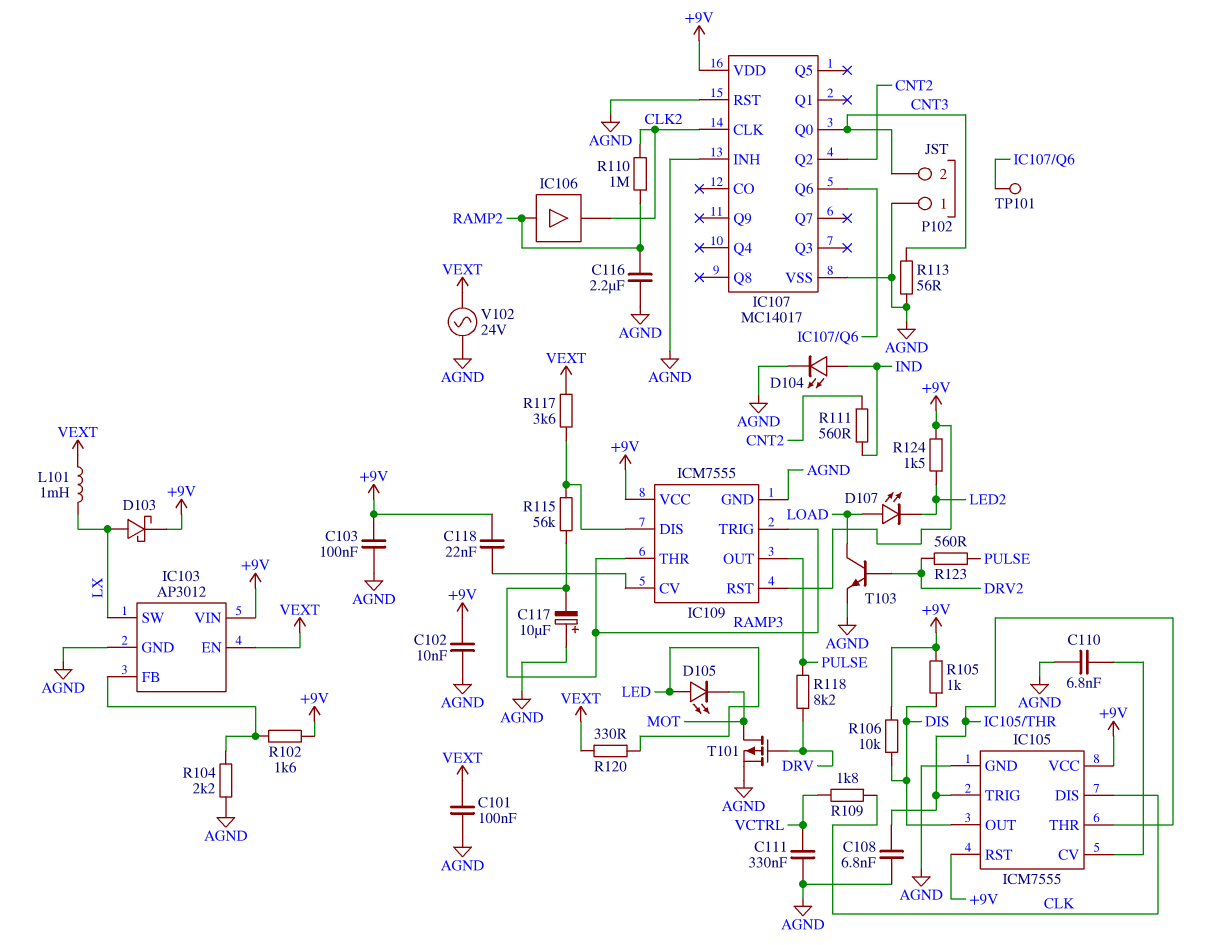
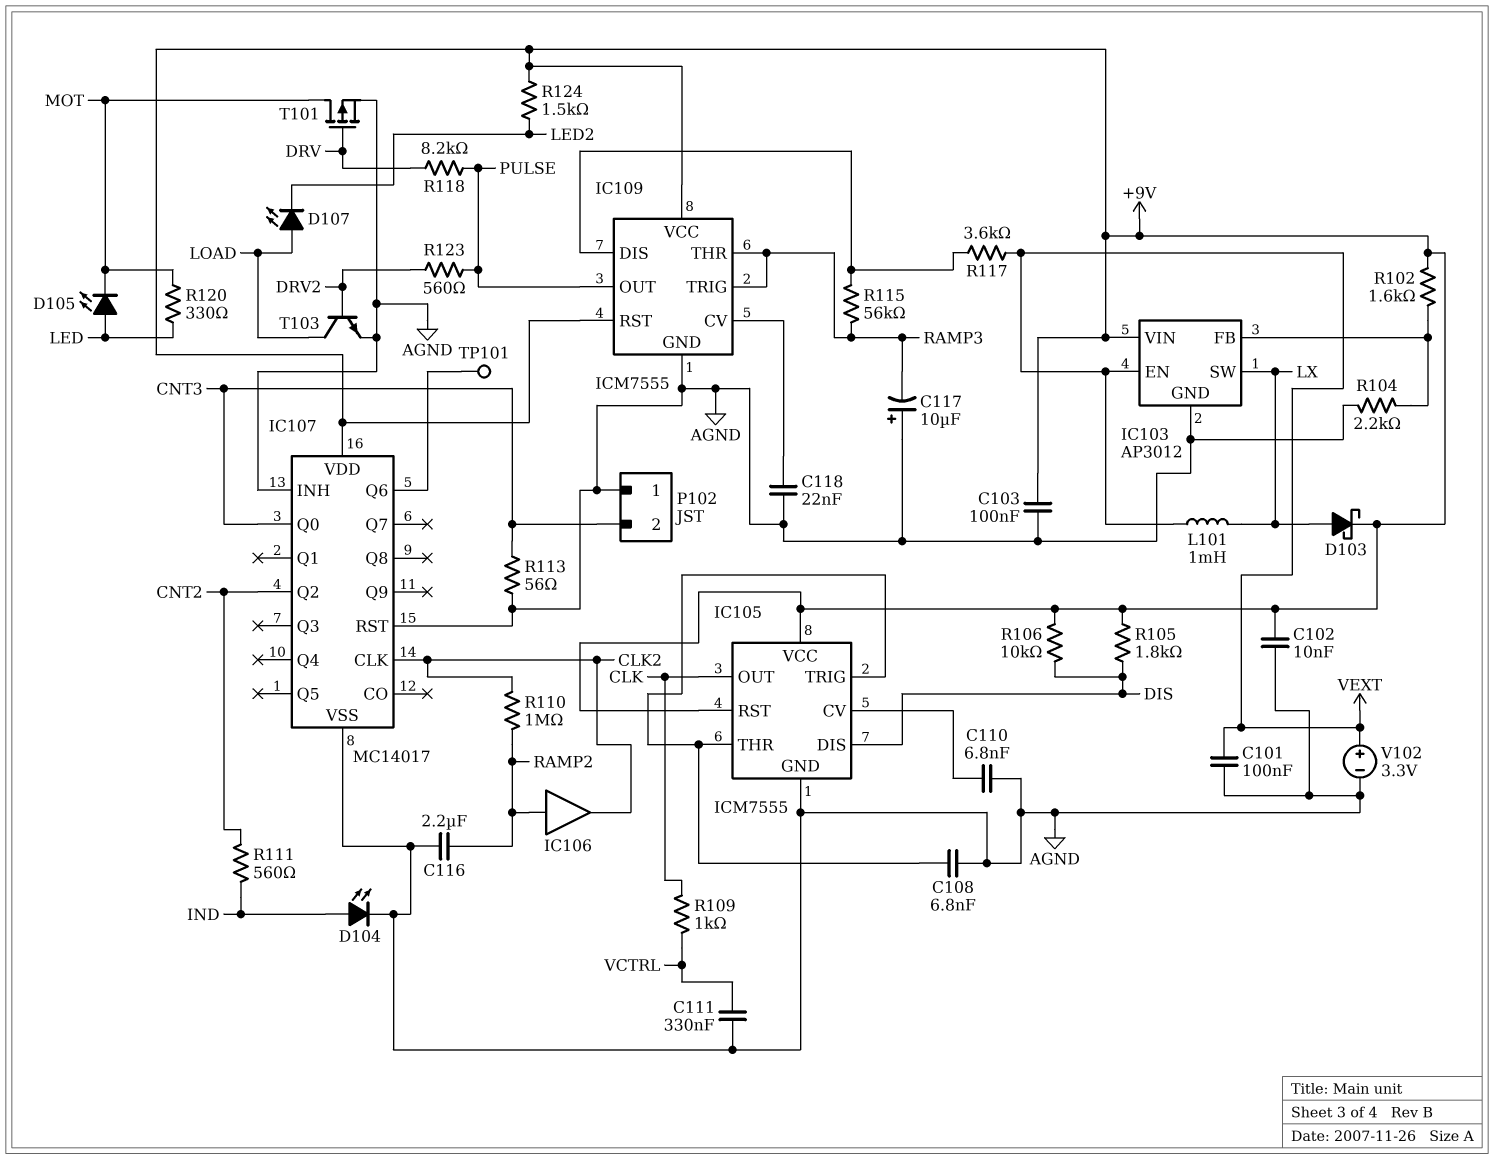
C118: 22nF (+9V, IC109/CV) -> 22nF (AGND, IC109/CV)
IC105 pin DIS: CLK -> DIS
IC105 pin OUT: DIS -> CLK
R105: 1k (+9V, DIS) -> 1.8k (+9V, DIS)
R109: 1.8k (CLK, VCTRL) -> 1k (CLK, VCTRL)
R120: 330 (LED, VEXT) -> 330 (LED, MOT)
V102: AC 24V (AGND, VEXT) -> 3.3V (plus VEXT, minus AGND)

